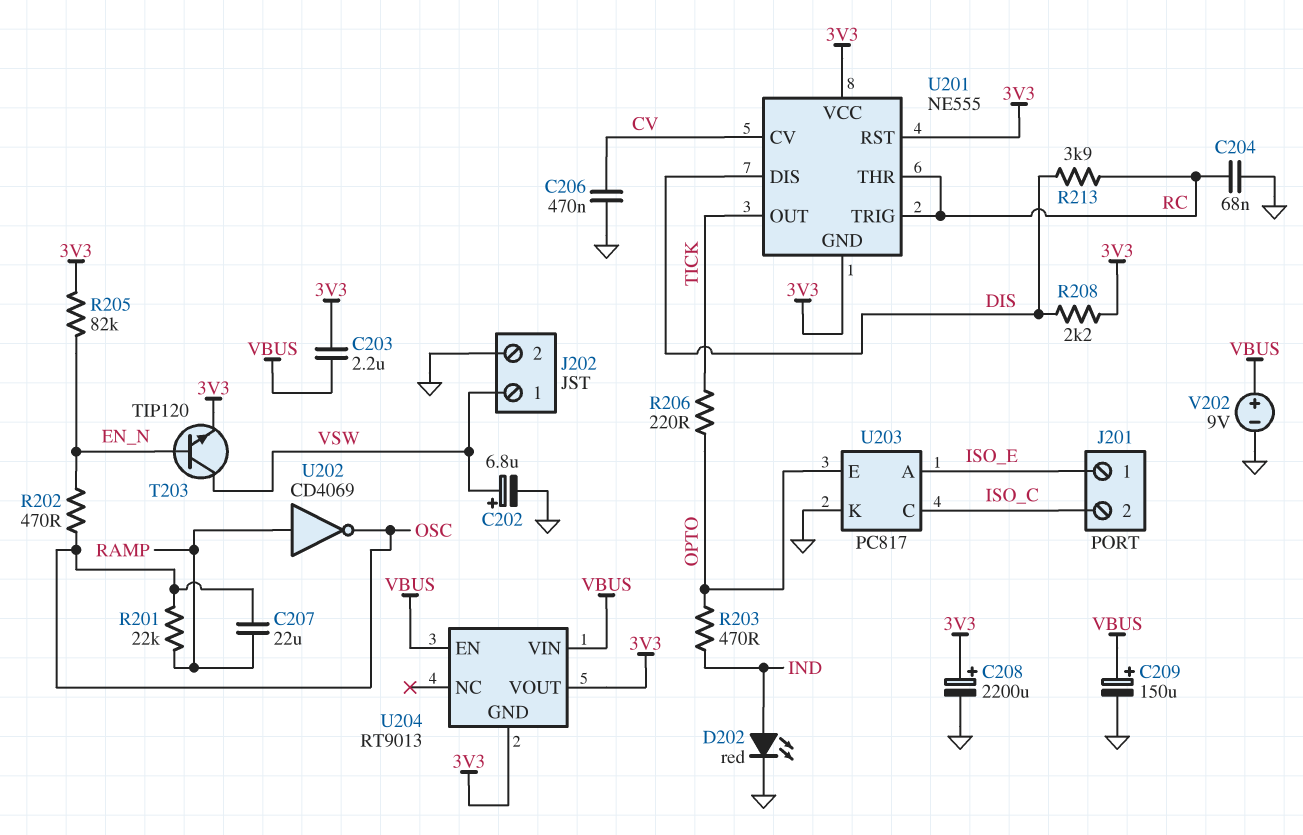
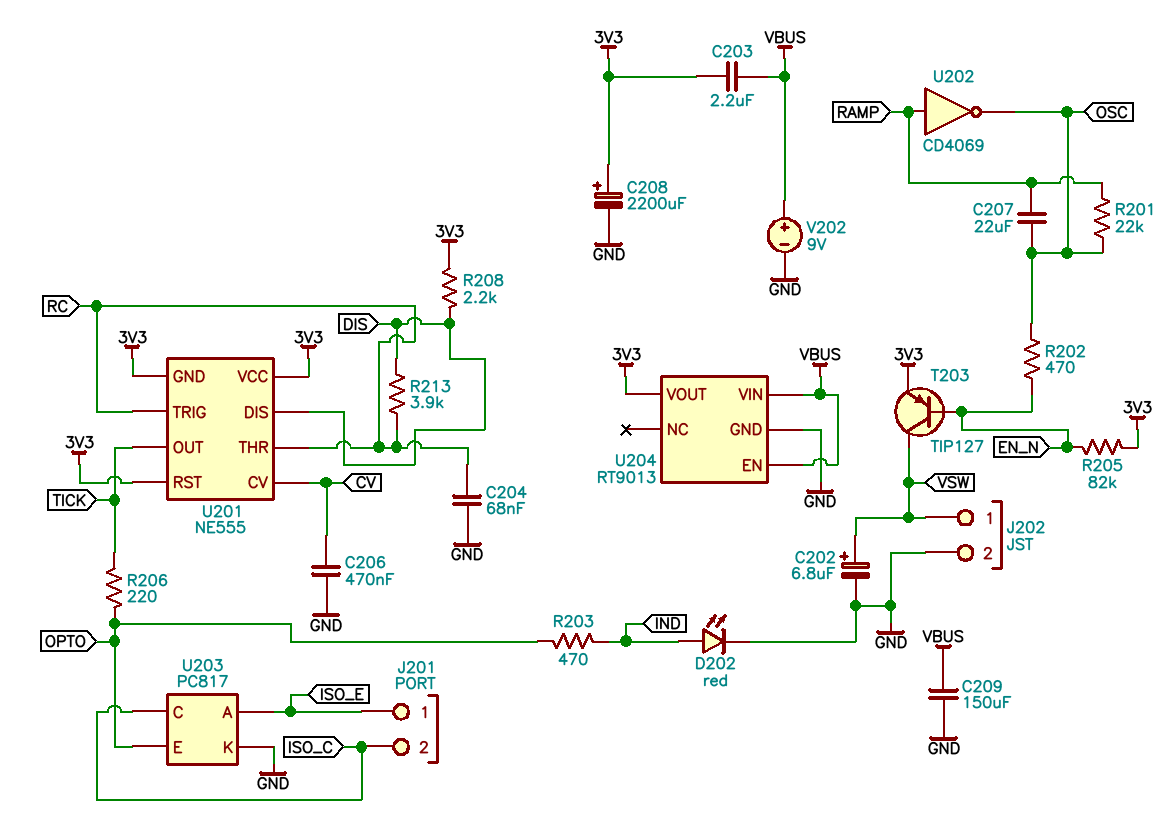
C209: 150uF (plus VBUS, minus GND) -> 150uF (GND, VBUS)
T203: NPN TIP120 (B EN_N, C VSW, E 3V3) -> PNP TIP127 (B EN_N, C VSW, E 3V3)
U204 pin GND: 3V3 -> GND

